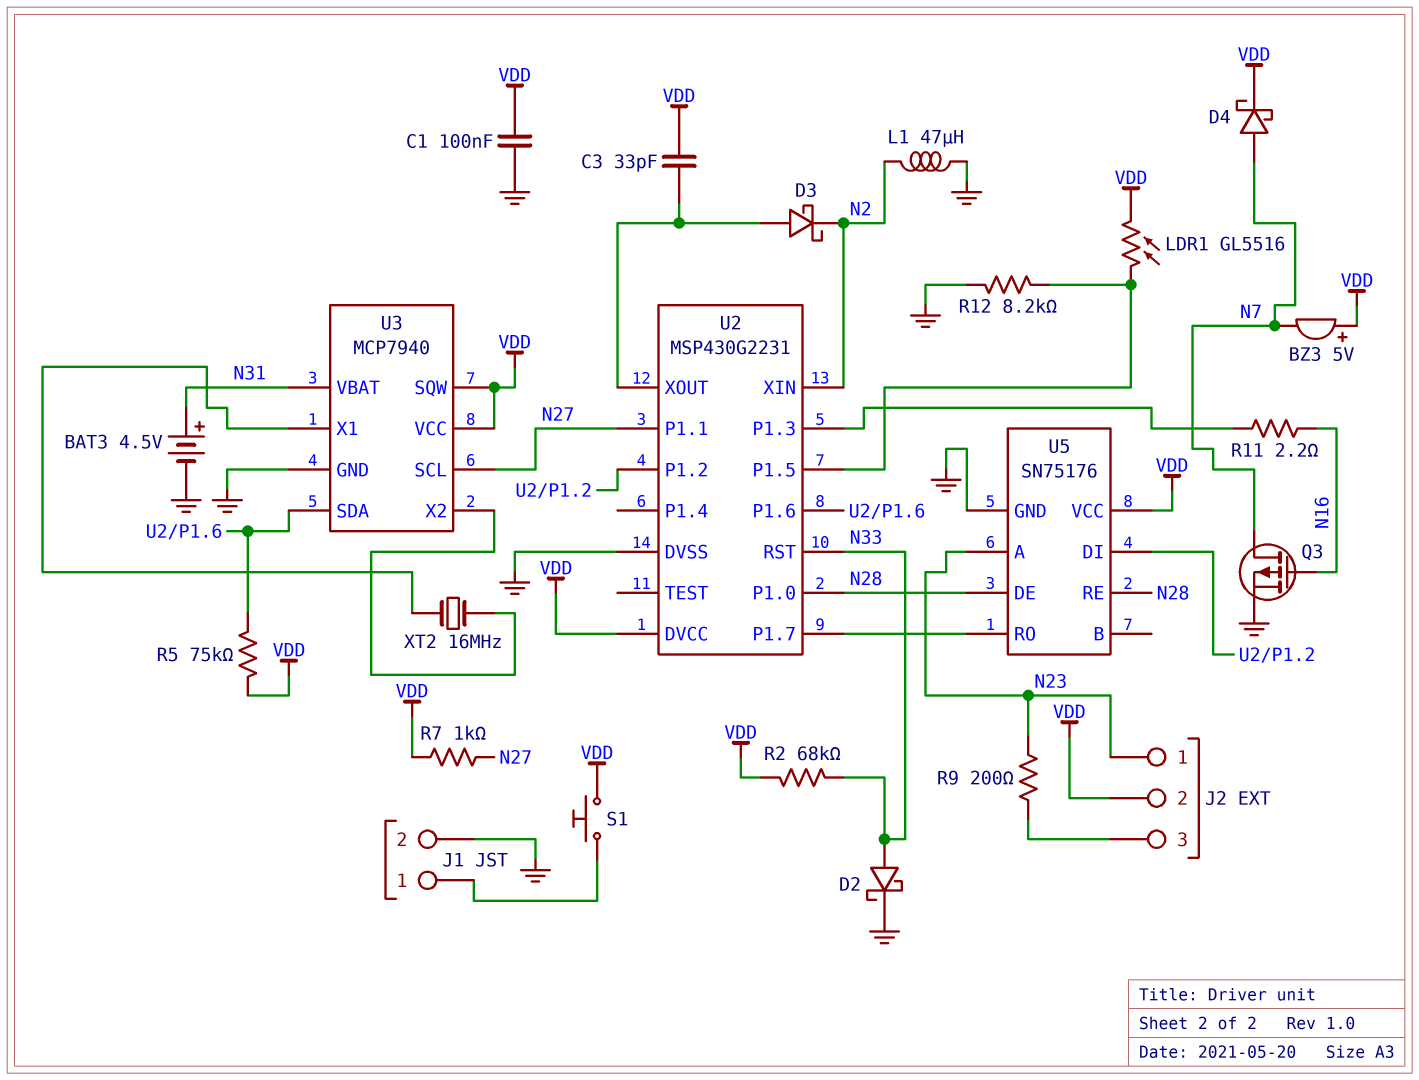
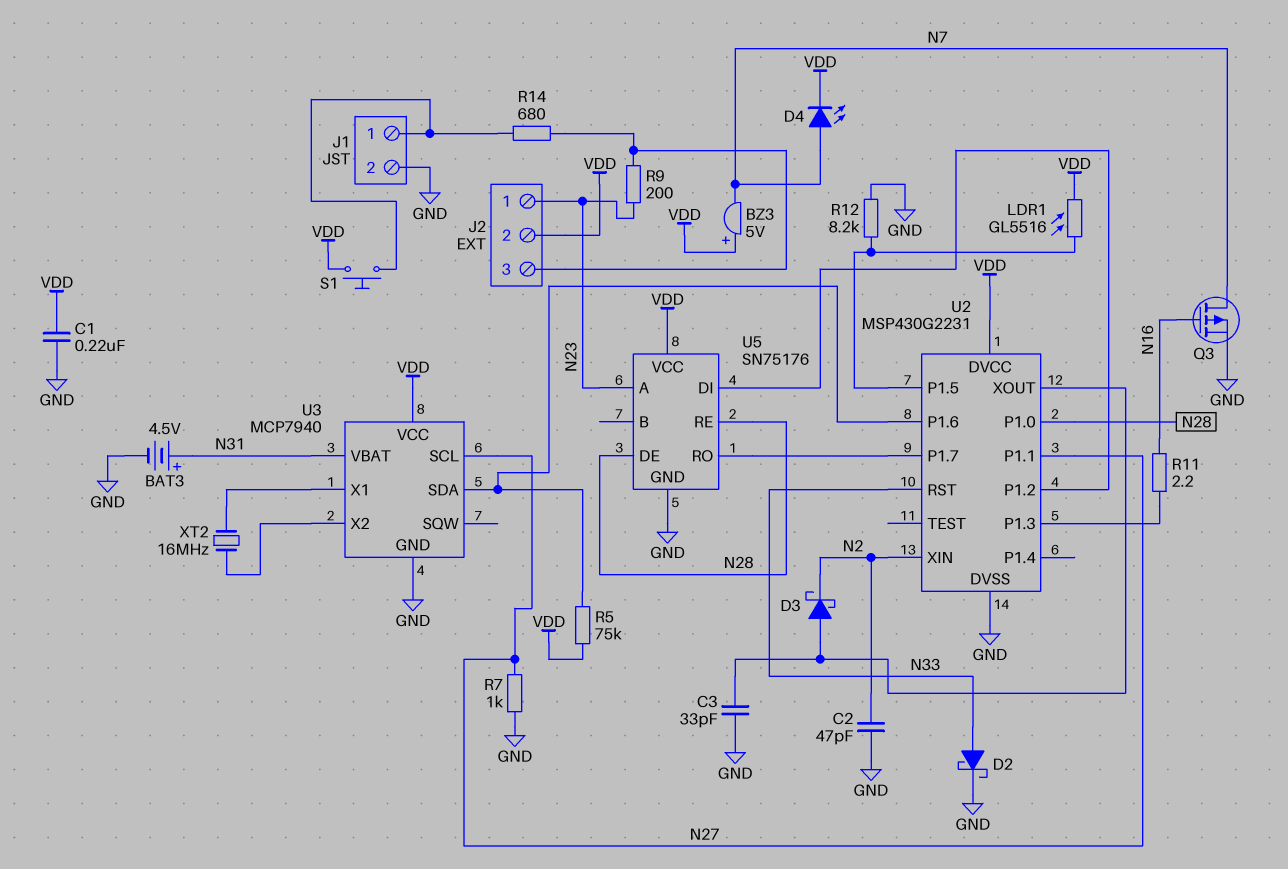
C1: 100nF (GND, VDD) -> 220nF (GND, VDD)
C2: none -> 47pF (GND, N2)
C3: 33pF (U2/XOUT, VDD) -> 33pF (GND, U2/XOUT)
D4: schottky (A N7, K VDD) -> LED (A N7, K VDD)
L1: 47uH (GND, N2) -> none
R2: 68k (N33, VDD) -> none
R7: 1k (N27, VDD) -> 1k (GND, N27)
R14: none -> 680 (J1/1, J2/3)
U3 pin SQW: VDD -> none

